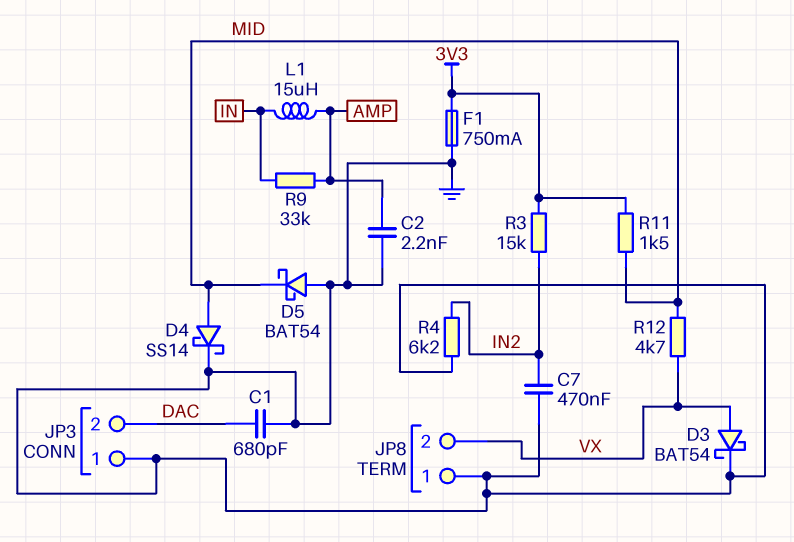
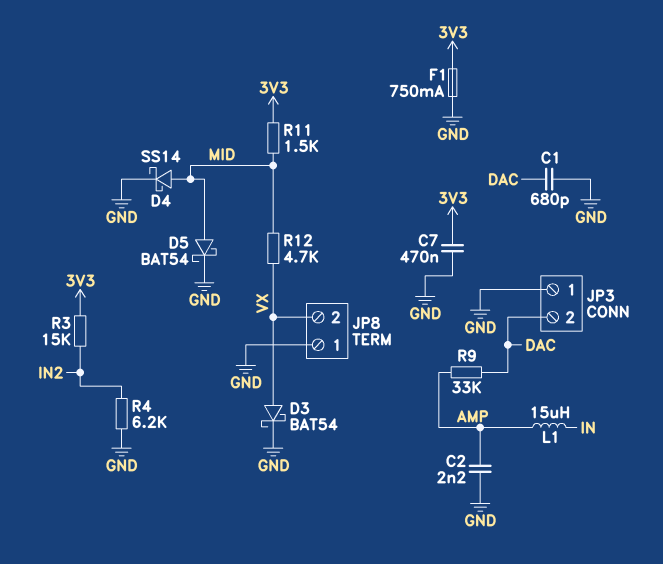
C7: 470nF (GND, IN2) -> 470nF (3V3, GND)
D5: schottky BAT54 (A GND, K MID) -> schottky BAT54 (A MID, K GND)
R9: 33k (AMP, IN) -> 33k (AMP, DAC)

